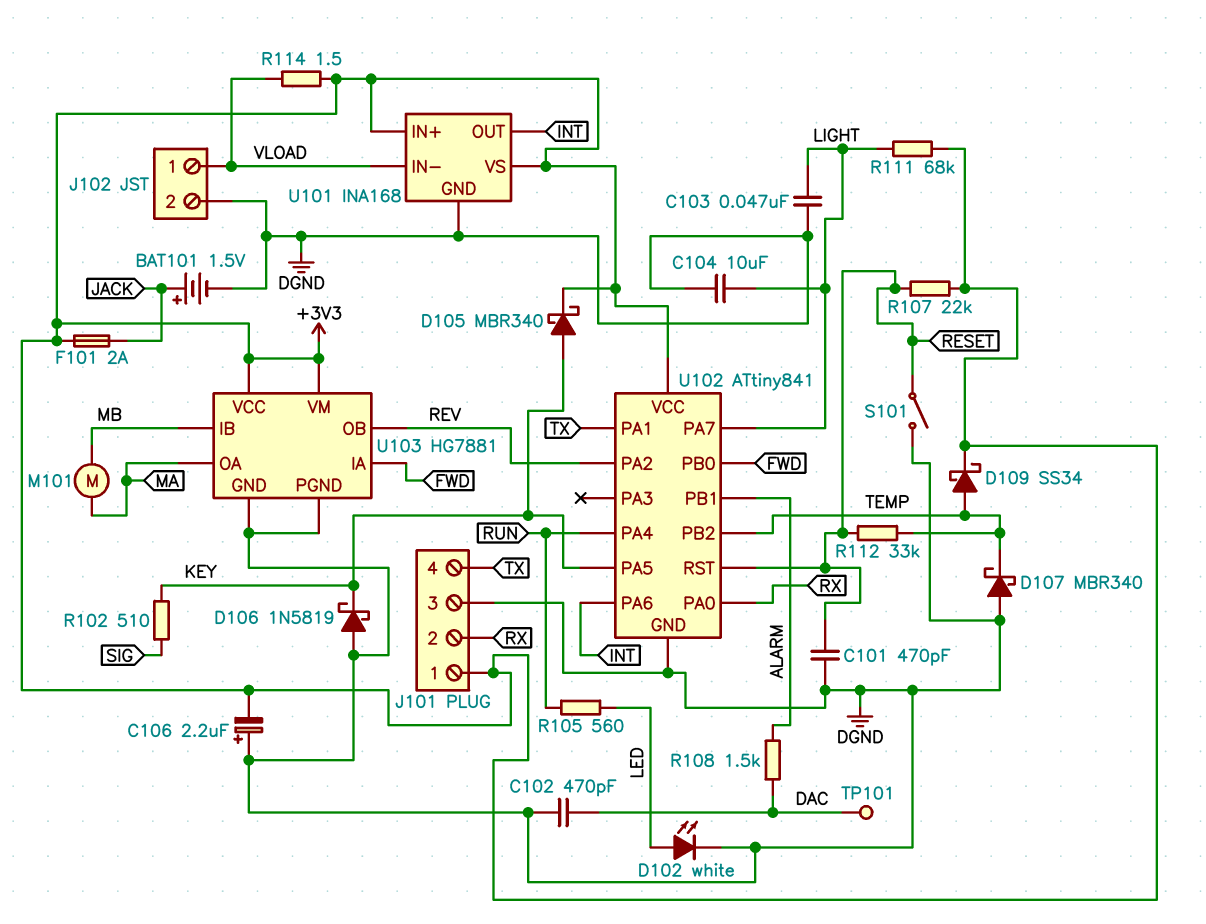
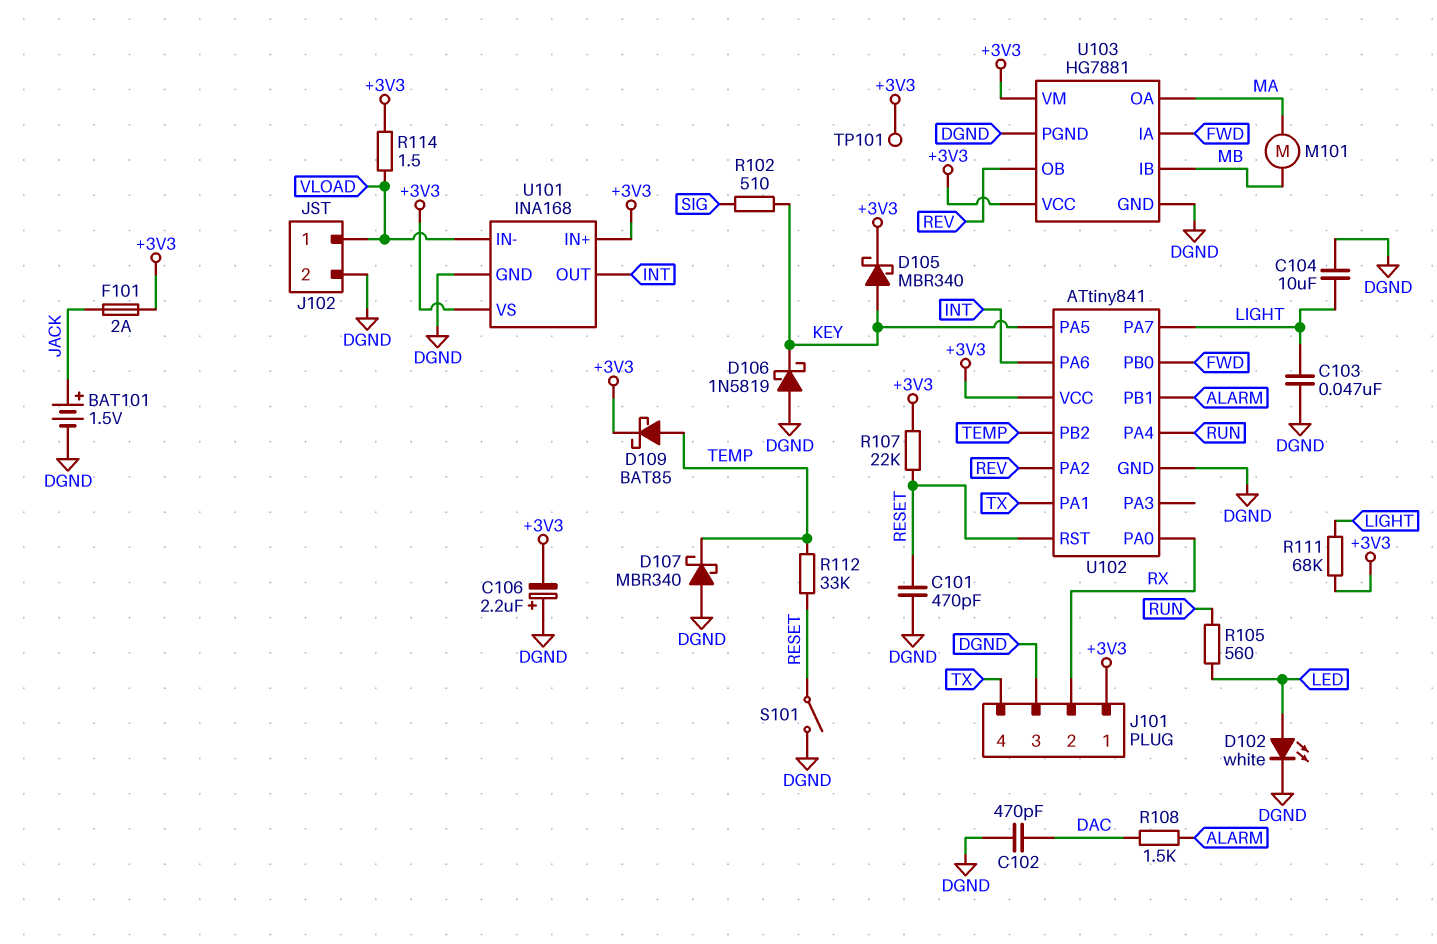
D109: schottky SS34 (A TEMP, K +3V3) -> schottky BAT85 (A TEMP, K +3V3)
TP101: test point (DAC) -> test point (+3V3)

